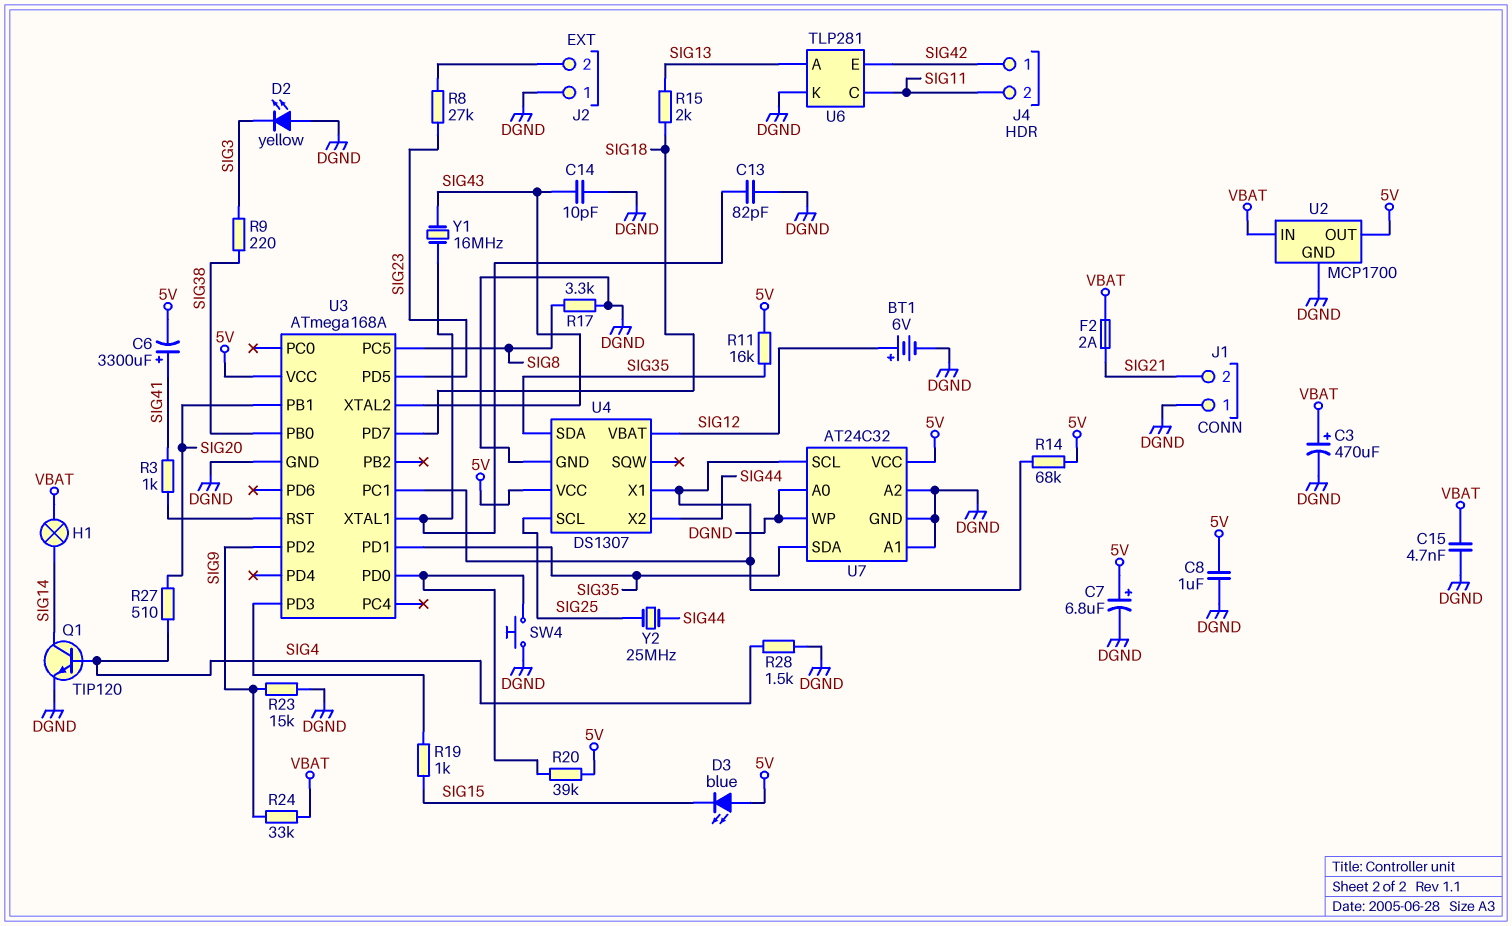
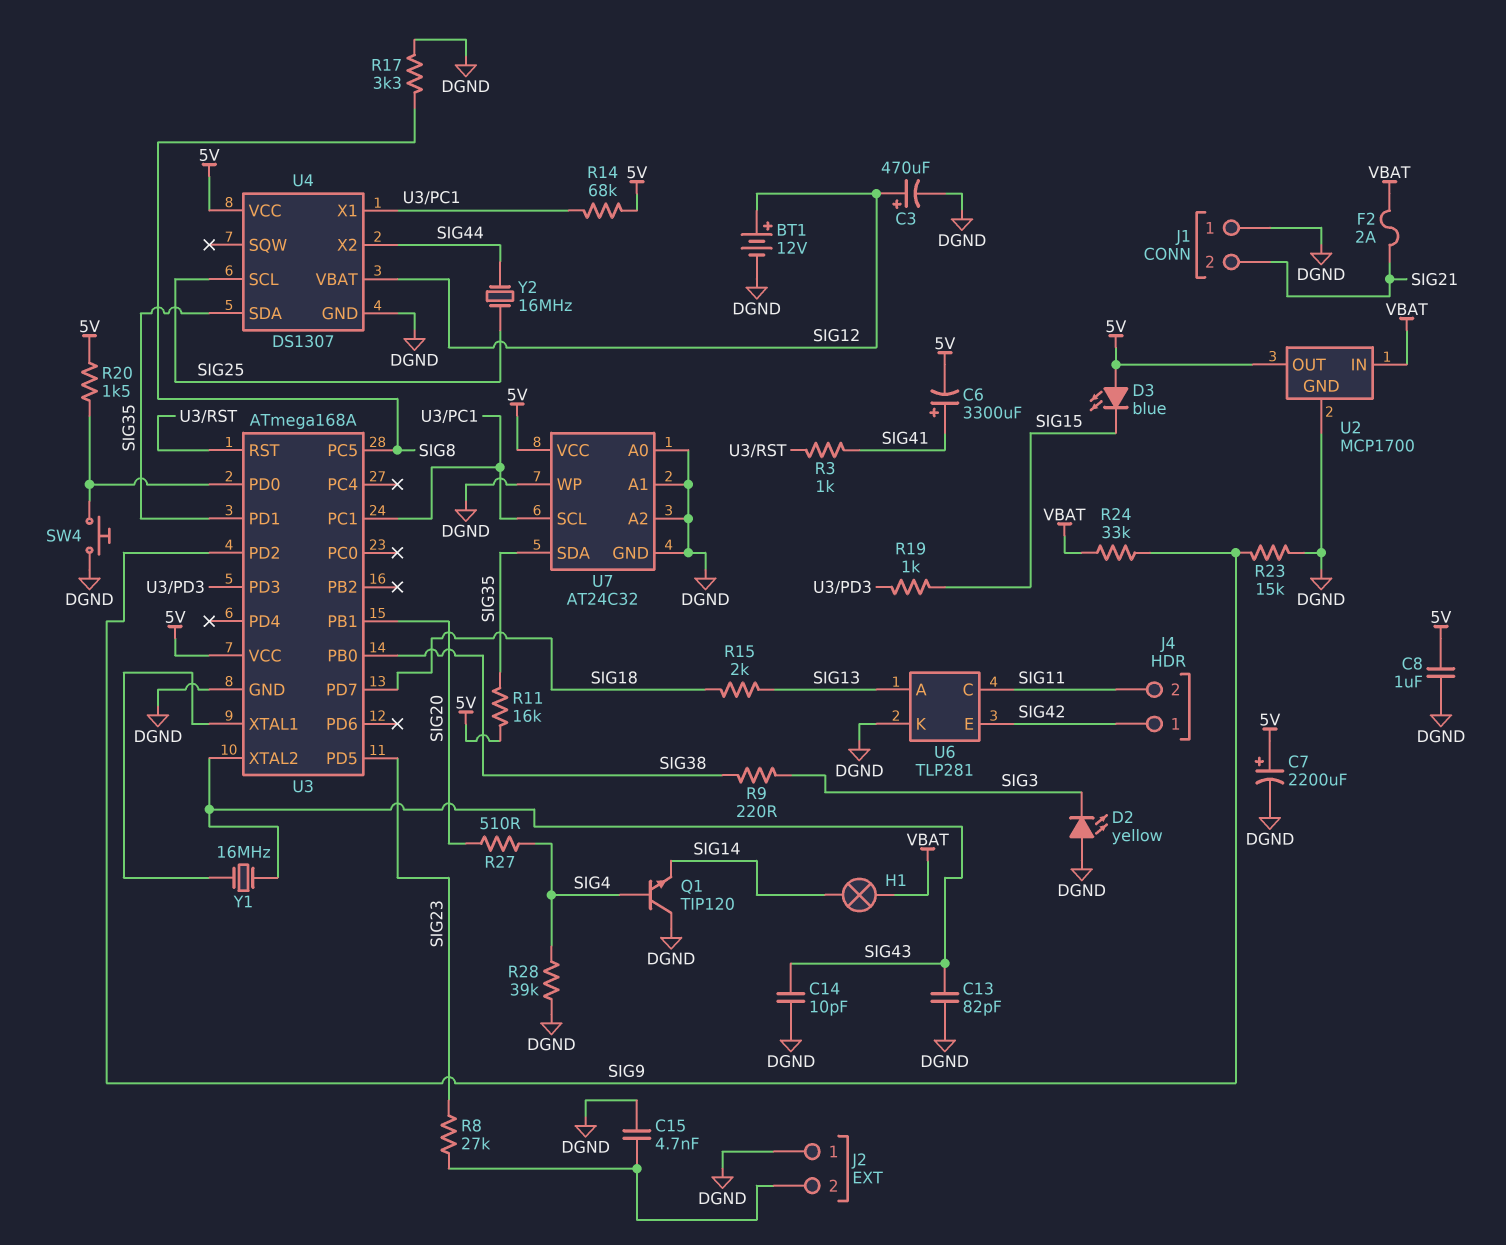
BT1: 6V (plus SIG12, minus DGND) -> 12V (plus SIG12, minus DGND)
C3: 470uF (plus VBAT, minus DGND) -> 470uF (plus SIG12, minus DGND)
C7: 6.8uF (plus 5V, minus DGND) -> 2200uF (plus 5V, minus DGND)
C13: 82pF (DGND, U3/XTAL1) -> 82pF (DGND, SIG43)
C15: 4.7nF (DGND, VBAT) -> 4.7nF (DGND, J2/2)
Q1: NPN TIP120 (B SIG4, C SIG14, E DGND) -> NPN TIP120 (B SIG4, C DGND, E SIG14)
R20: 39k (5V, U3/PD0) -> 1.5k (5V, U3/PD0)
R28: 1.5k (DGND, SIG4) -> 39k (DGND, SIG4)
Y2: 25MHz (SIG25, SIG44) -> 16MHz (SIG25, SIG44)

